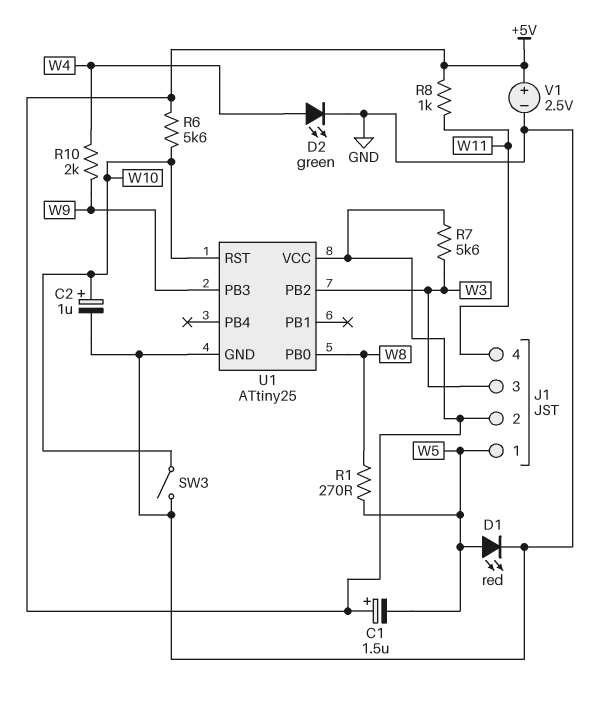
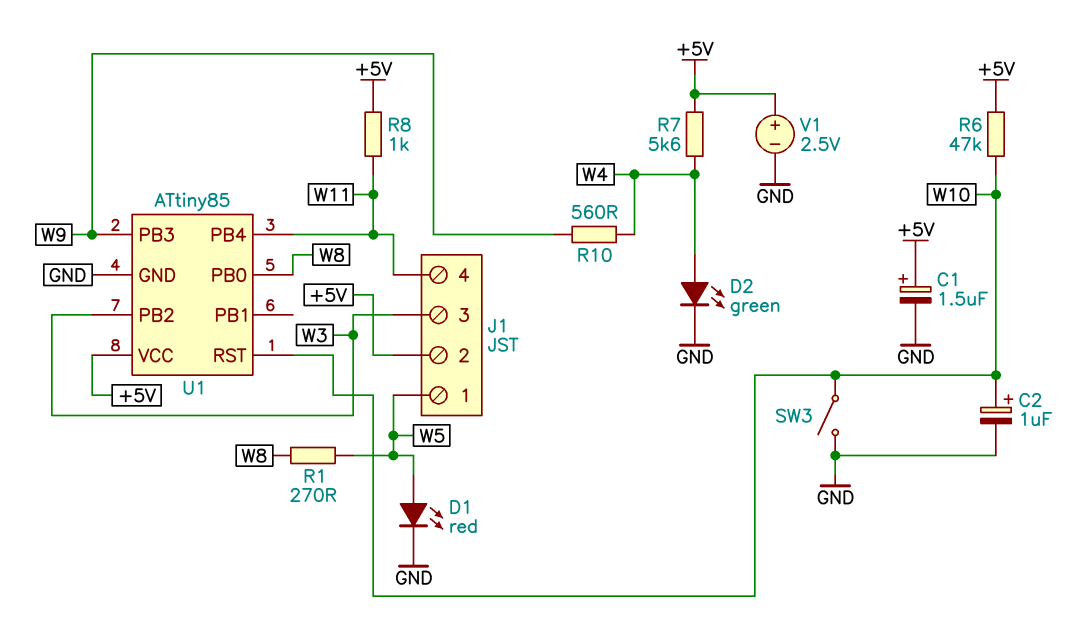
C1: 1.5uF (plus +5V, minus W5) -> 1.5uF (plus +5V, minus GND)
R6: 5.6k (+5V, W10) -> 47k (+5V, W10)
R7: 5.6k (+5V, W3) -> 5.6k (+5V, W4)
R10: 2k (W4, W9) -> 560 (W4, W9)
U1: ATtiny25 -> ATtiny85
U1 pin PB4: none -> W11

